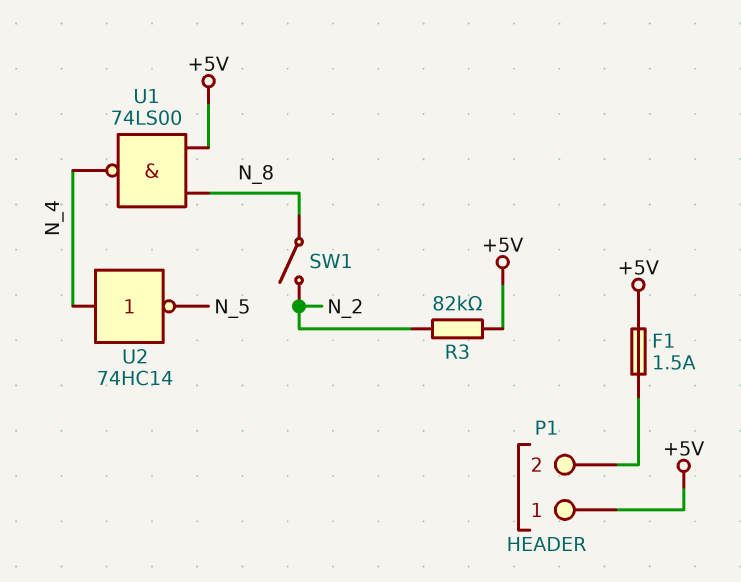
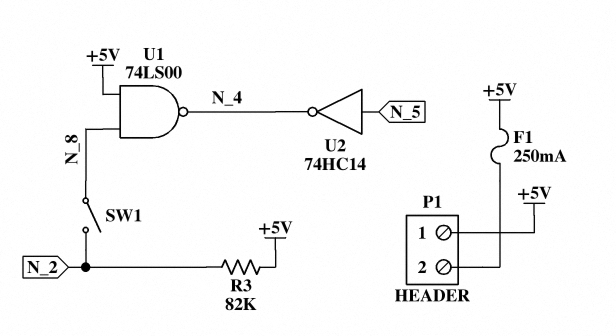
F1: 1.5A (+5V, P1/2) -> 250mA (+5V, P1/2)
U2: NOT 74HC14 (in N_4, out N_5) -> NOT 74HC14 (in N_5, out N_4)

